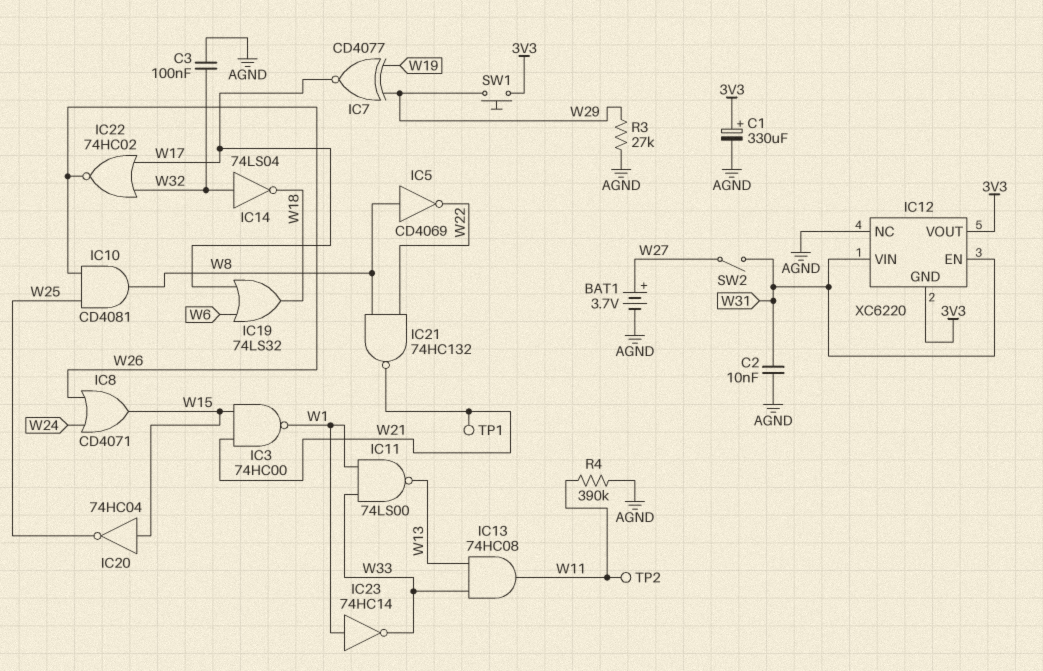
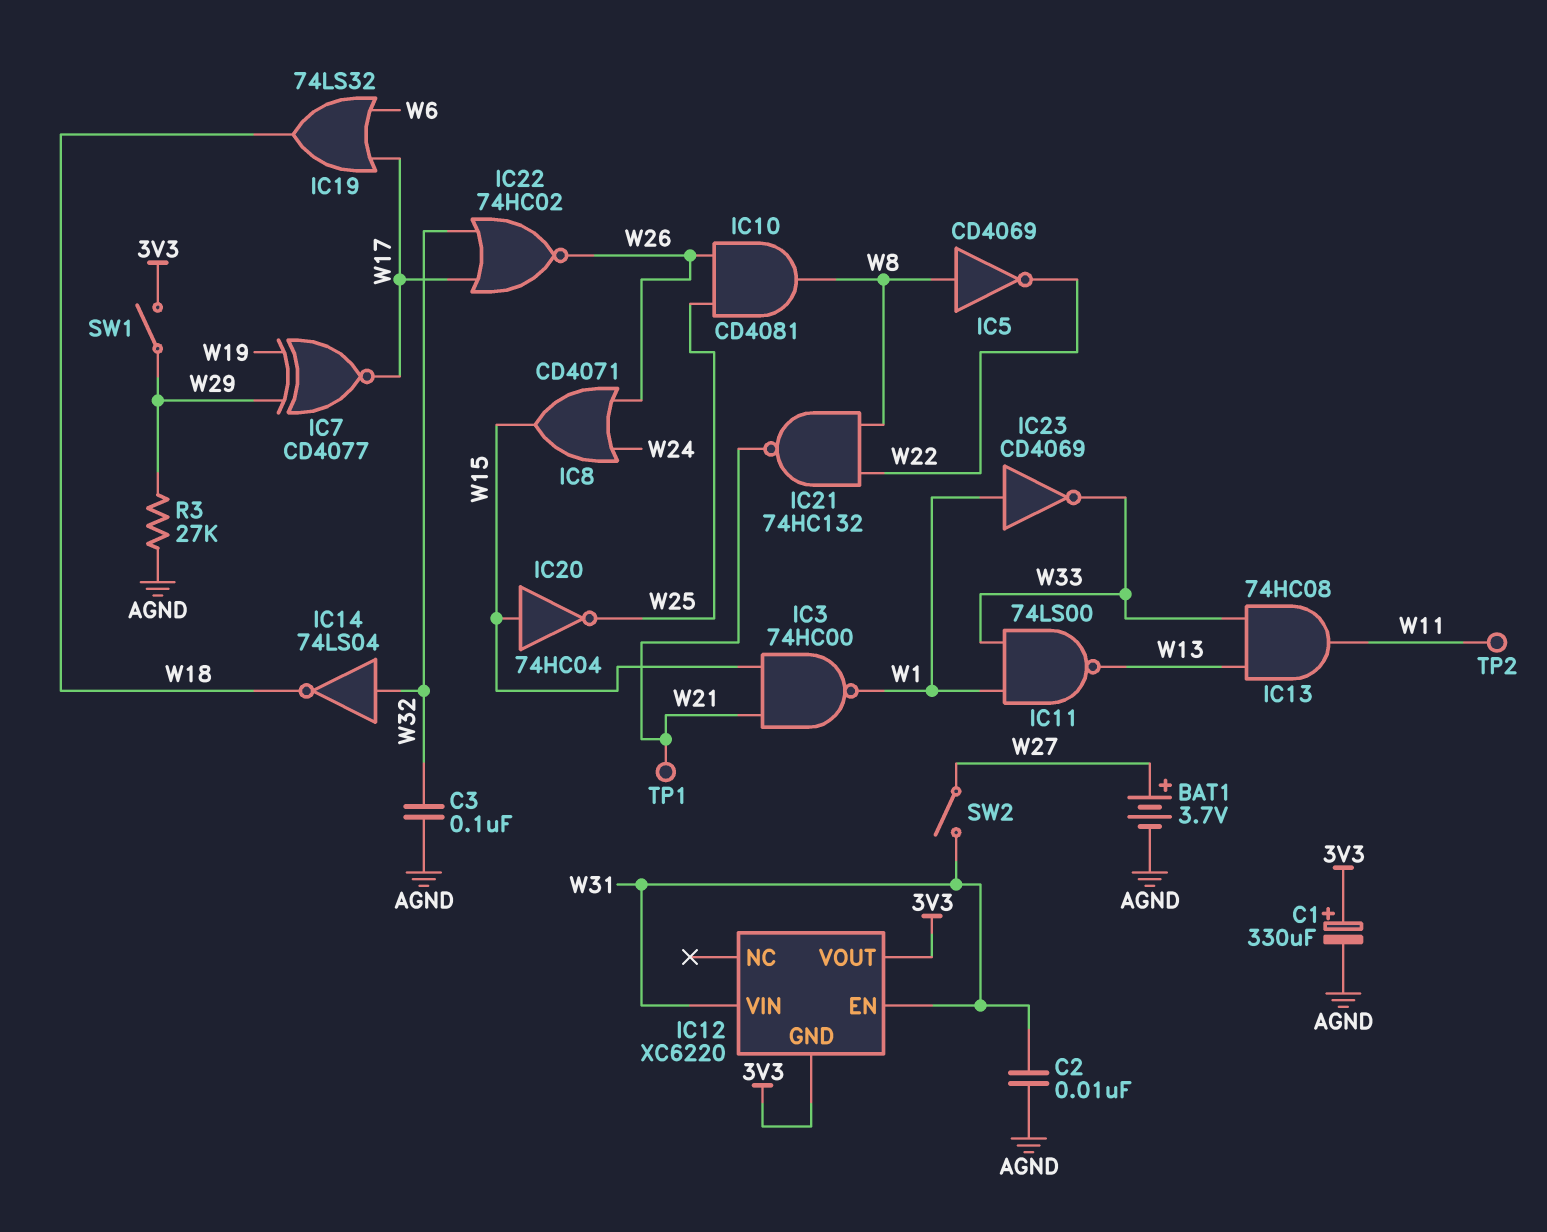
IC12 pin NC: AGND -> none
IC23: NOT 74HC14 (in W1, out W33) -> NOT CD4069 (in W1, out W33)
R4: 390k (AGND, W11) -> none
SW1: button (3V3, W29) -> switch (3V3, W29)

